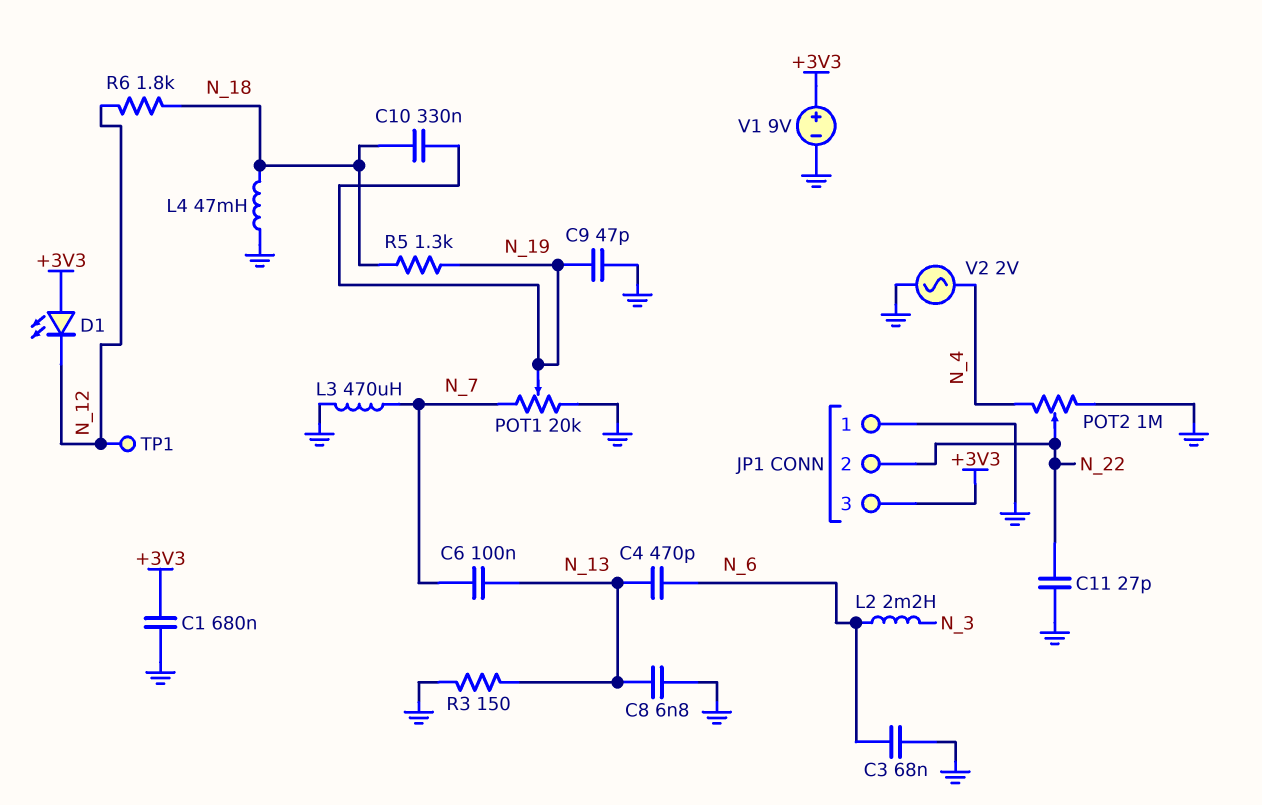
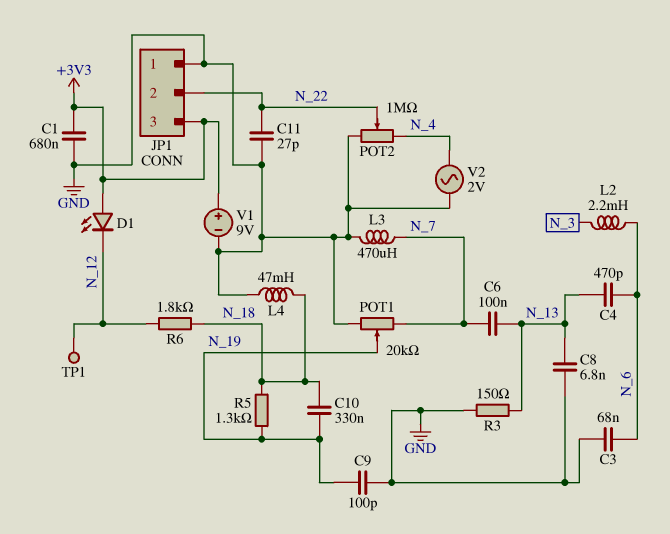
C9: 47pF (GND, N_19) -> 100pF (GND, N_19)

